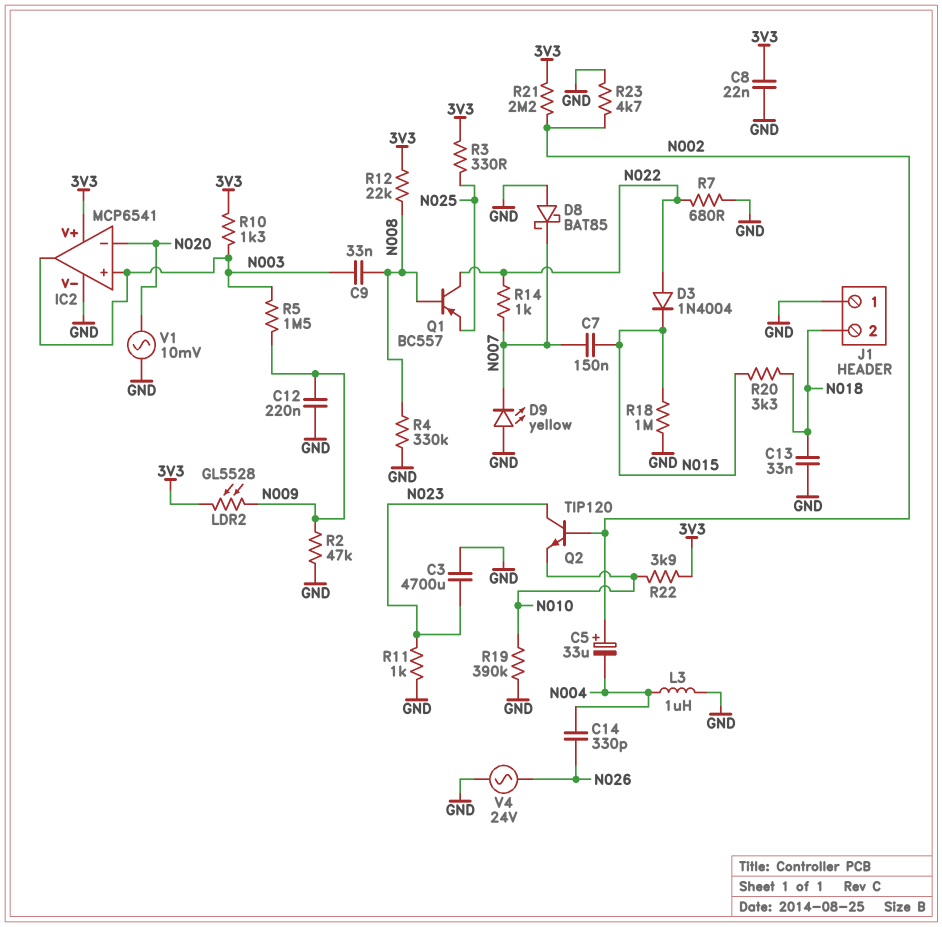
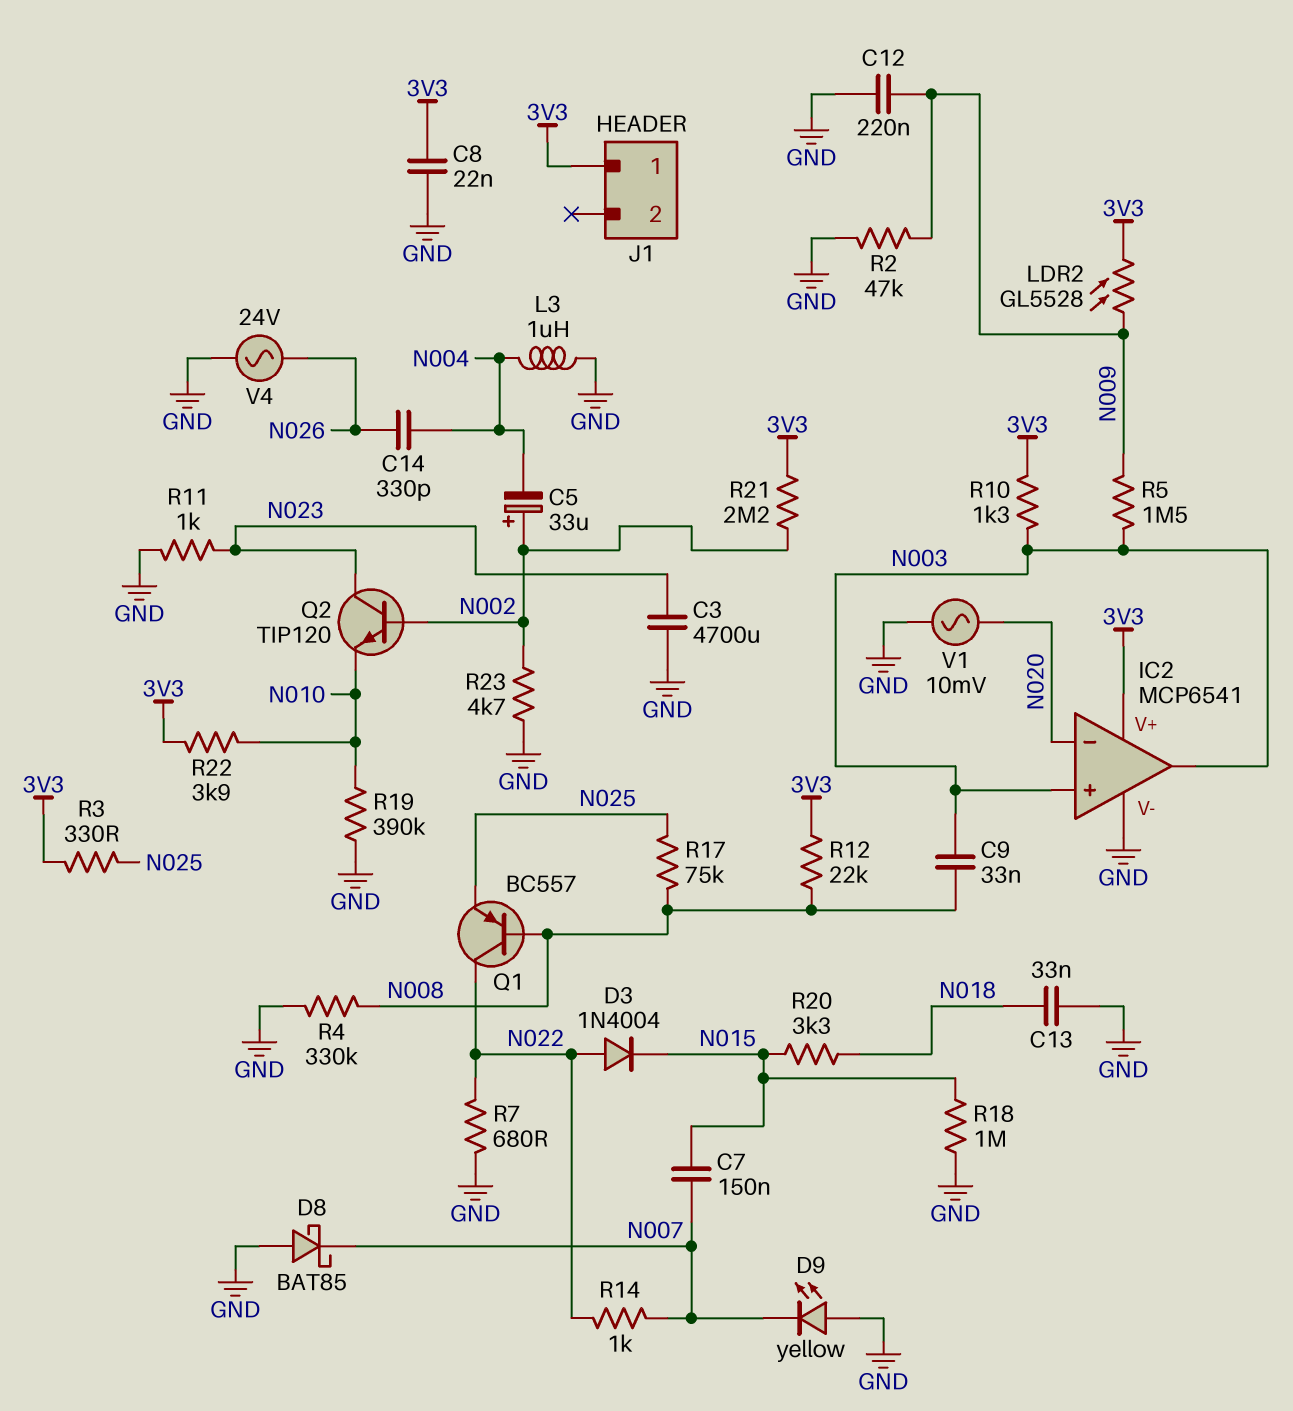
J1 pin 1: GND -> 3V3
J1 pin 2: N018 -> none
R17: none -> 75k (N008, N025)

